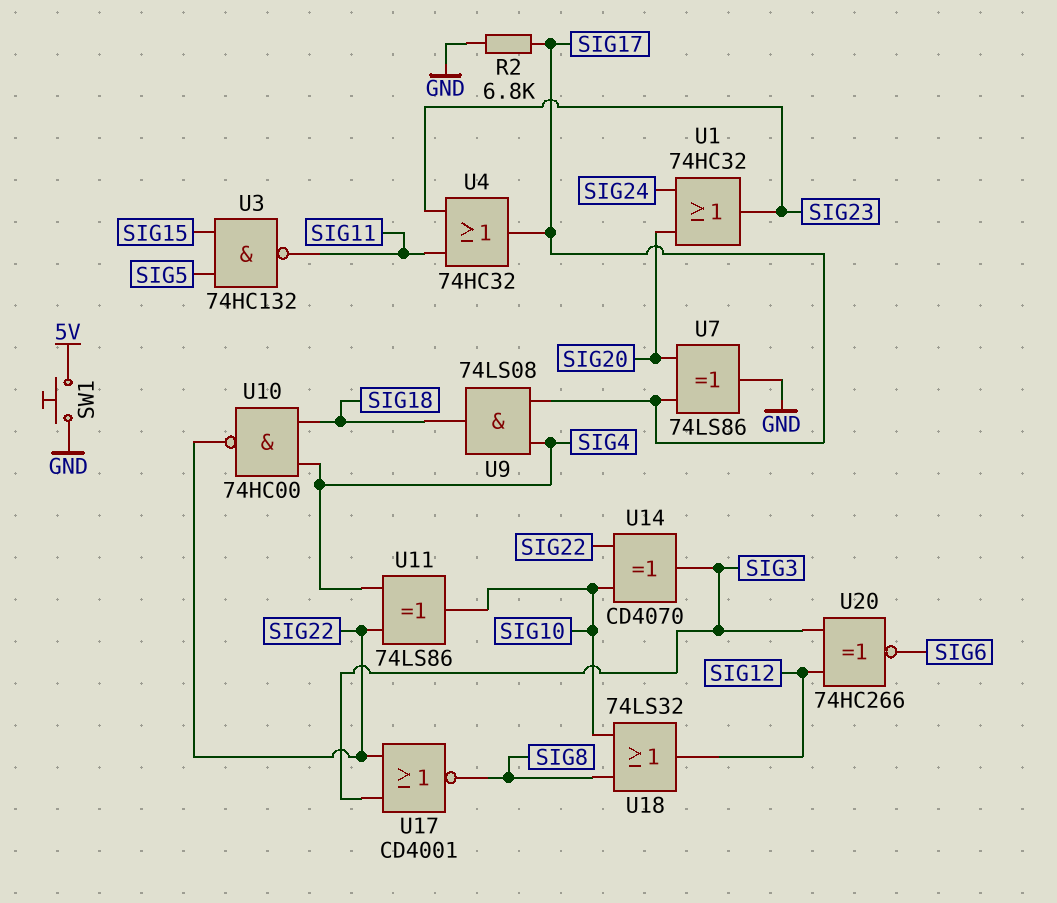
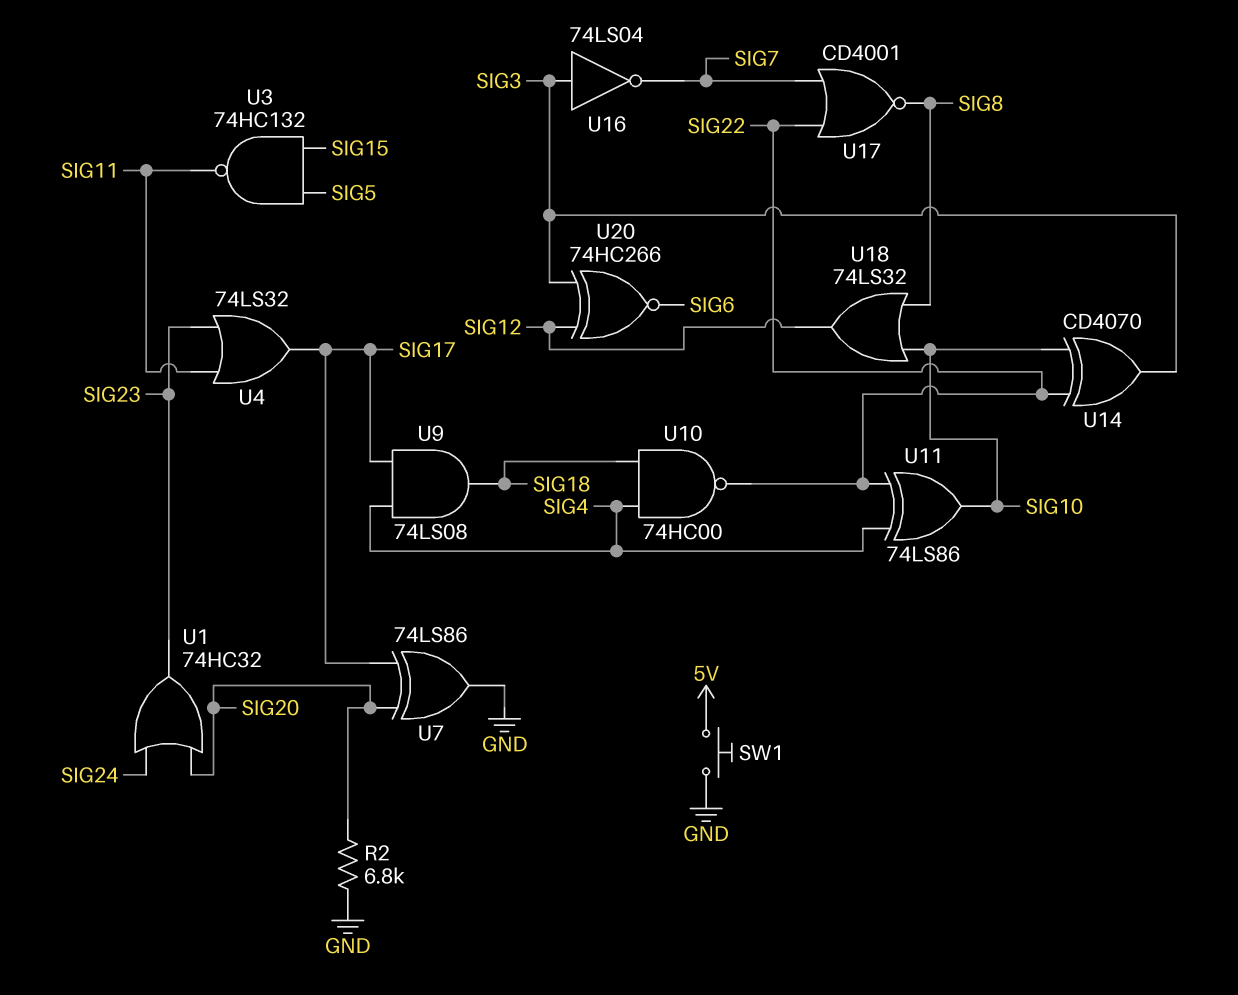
R2: 6.8k (GND, SIG17) -> 6.8k (GND, SIG20)
U4: OR 74HC32 (in SIG11, in SIG23, out SIG17) -> OR 74LS32 (in SIG11, in SIG23, out SIG17)
U16: none -> NOT 74LS04 (in SIG3, out SIG7)
U17: NOR CD4001 (in SIG3, in SIG22, out SIG8) -> NOR CD4001 (in SIG7, in SIG22, out SIG8)

